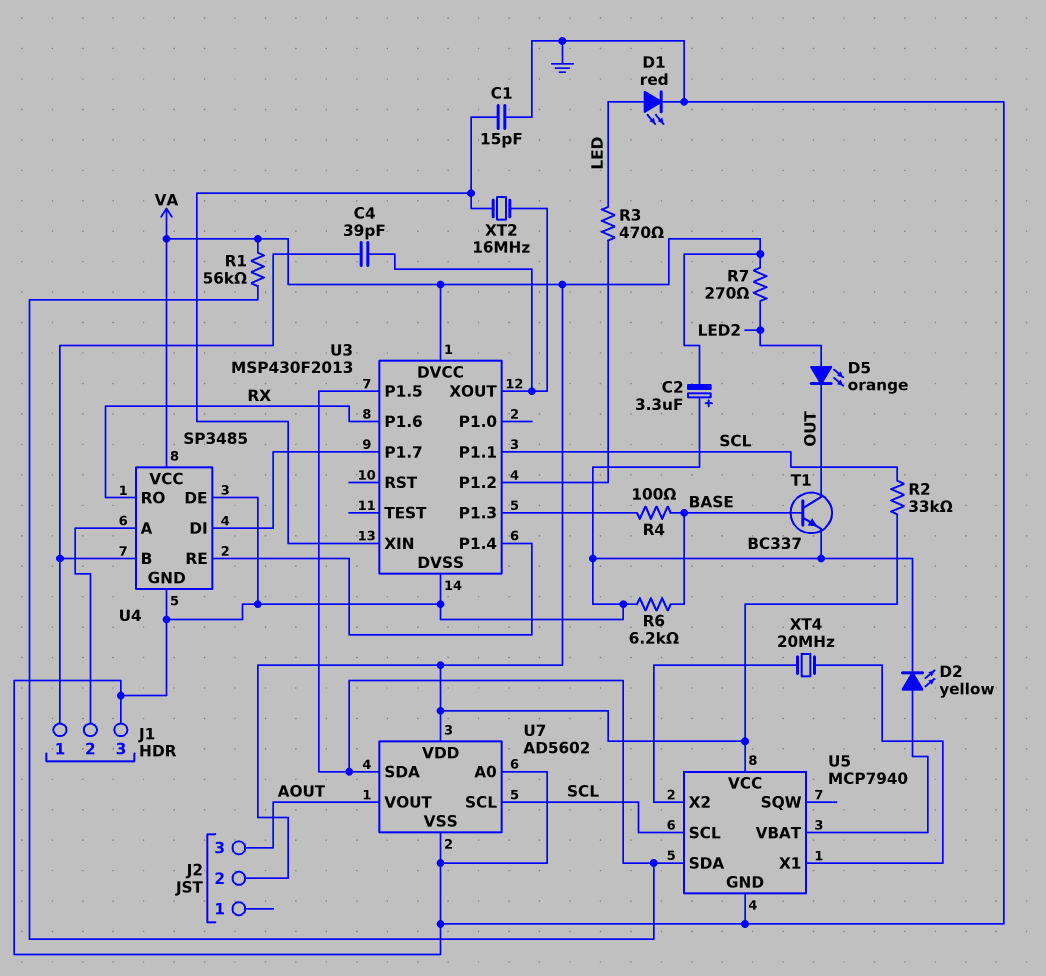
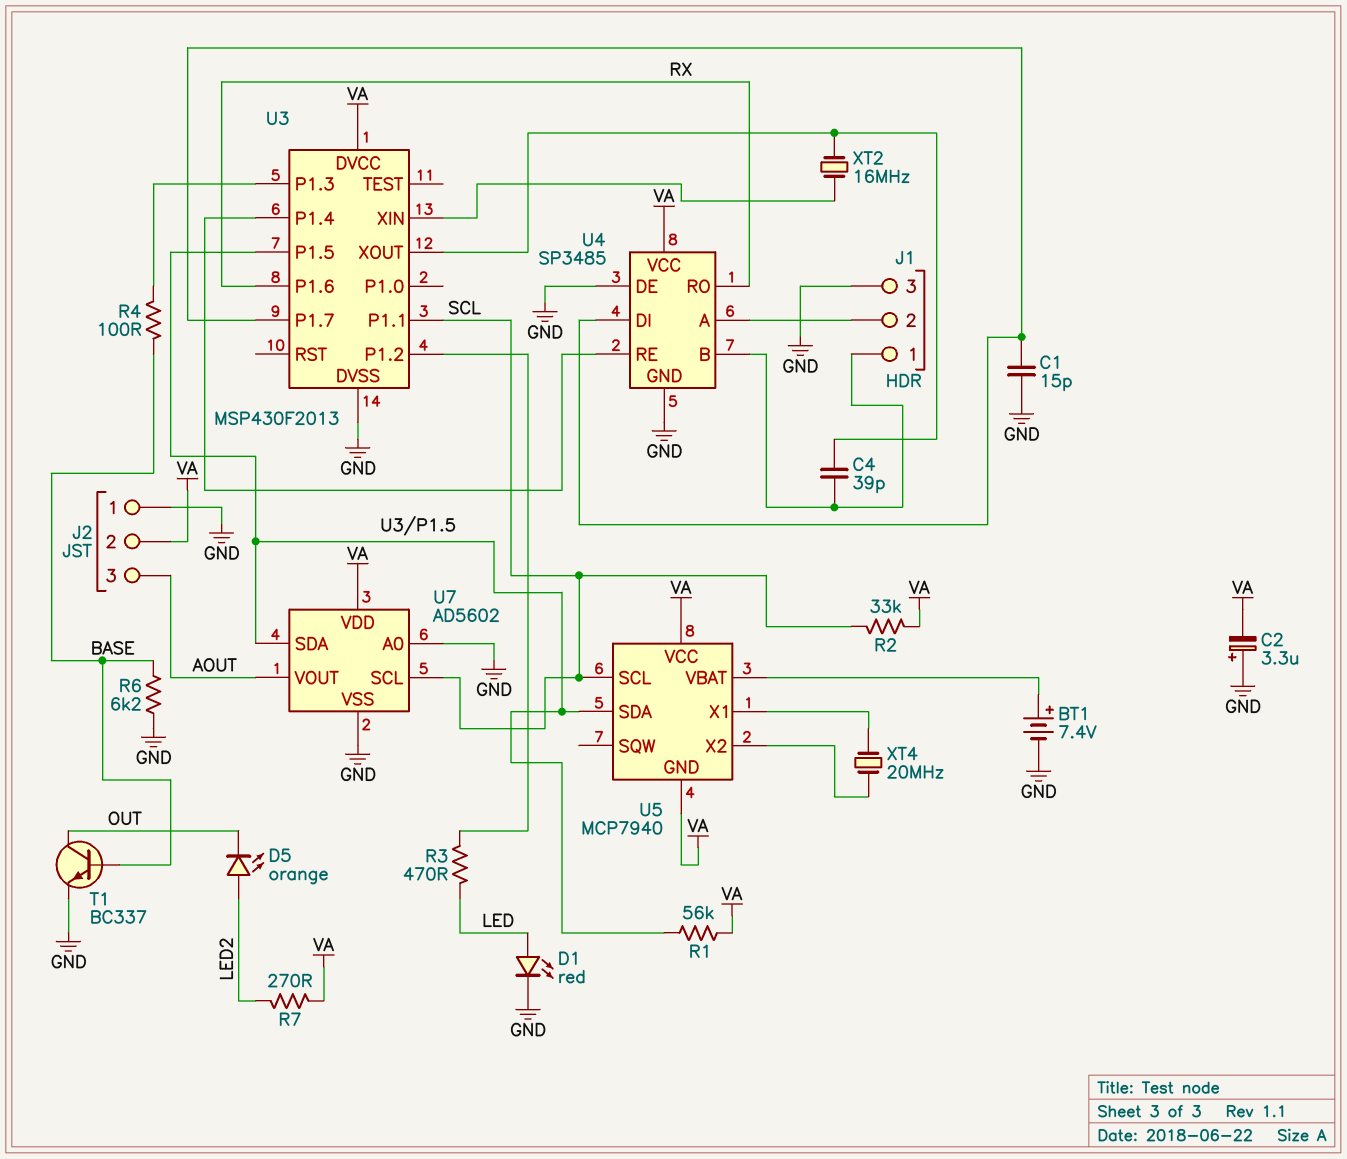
BT1: none -> 7.4V (plus U5/VBAT, minus GND)
C1: 15pF (GND, U3/XIN) -> 15pF (GND, U3/P1.7)
D2: LED yellow (A U5/VBAT, K GND) -> none
J2 pin 1: none -> GND
U5 pin GND: GND -> VA

